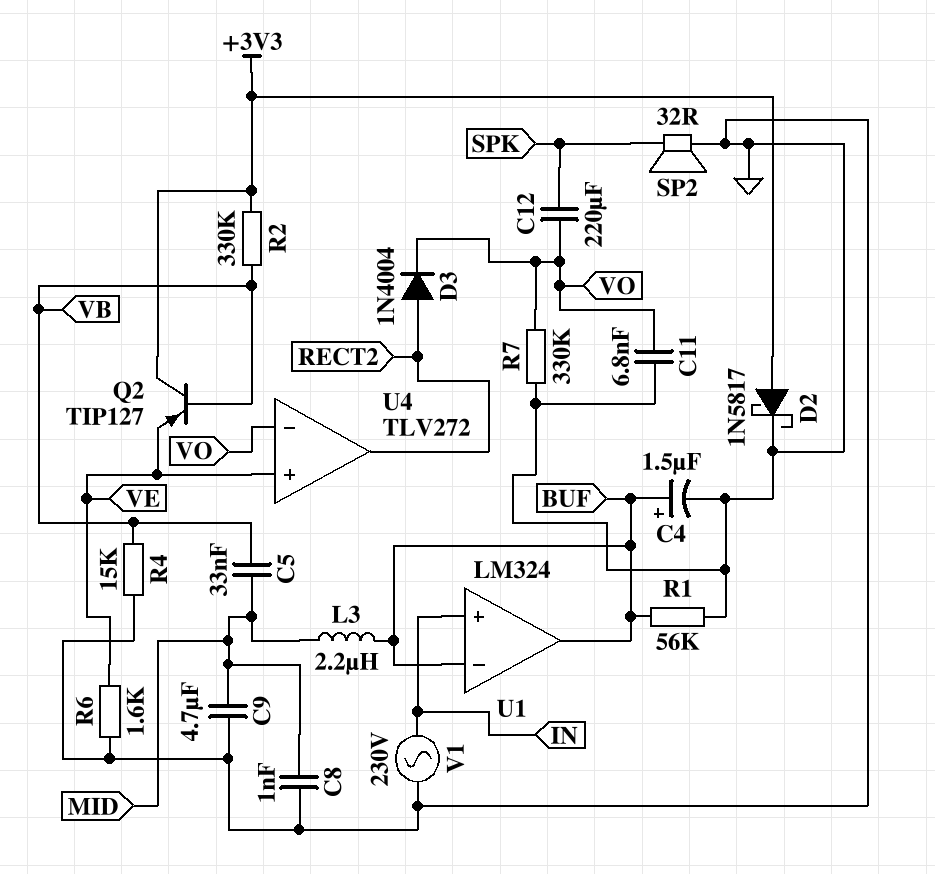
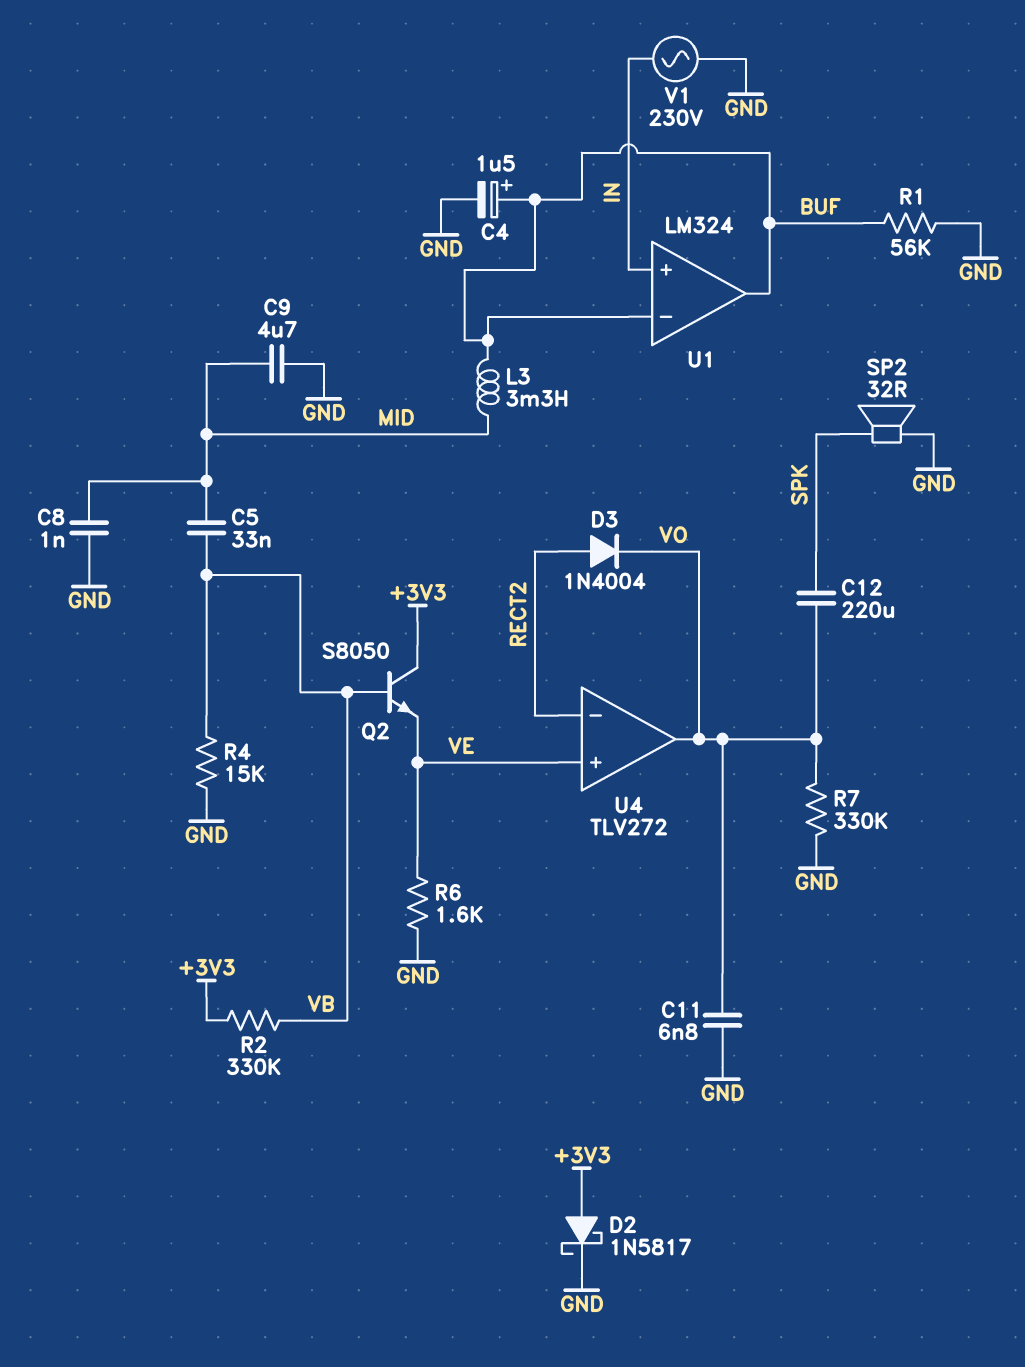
L3: 2.2uH (BUF, MID) -> 3.3mH (BUF, MID)
Q2: PNP TIP127 (B VB, C +3V3, E VE) -> NPN S8050 (B VB, C +3V3, E VE)
U4 pin in-: VO -> RECT2
U4 pin out: RECT2 -> VO

